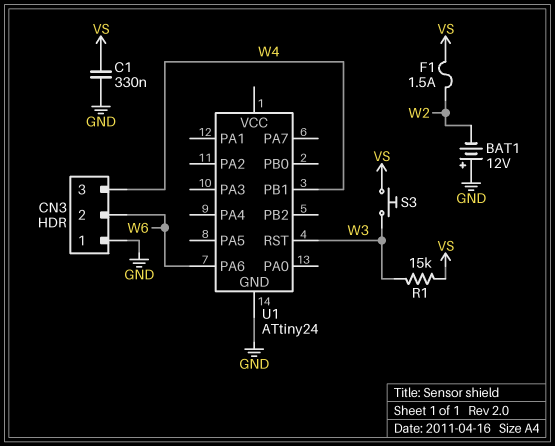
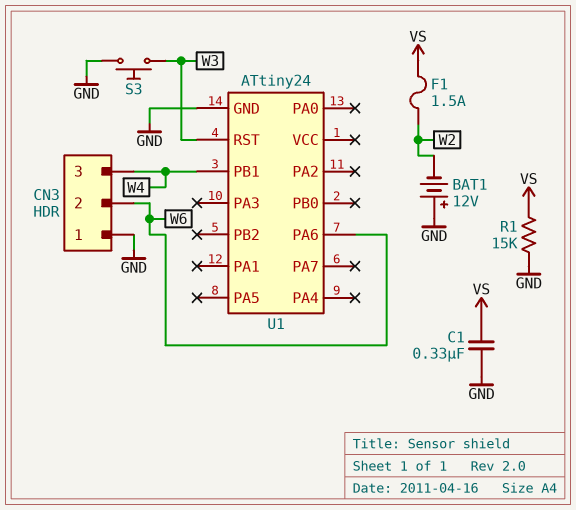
R1: 15k (VS, W3) -> 15k (GND, VS)
S3: button (VS, W3) -> button (GND, W3)

